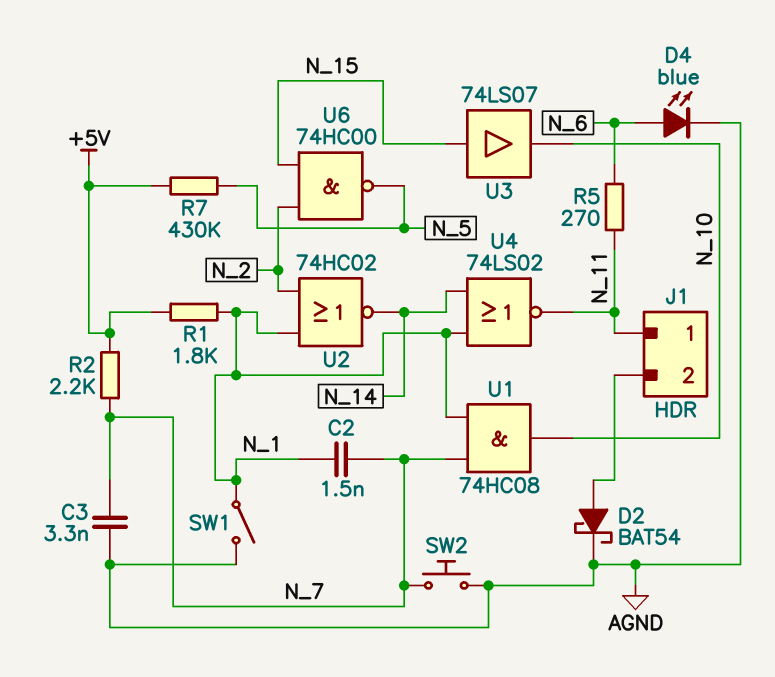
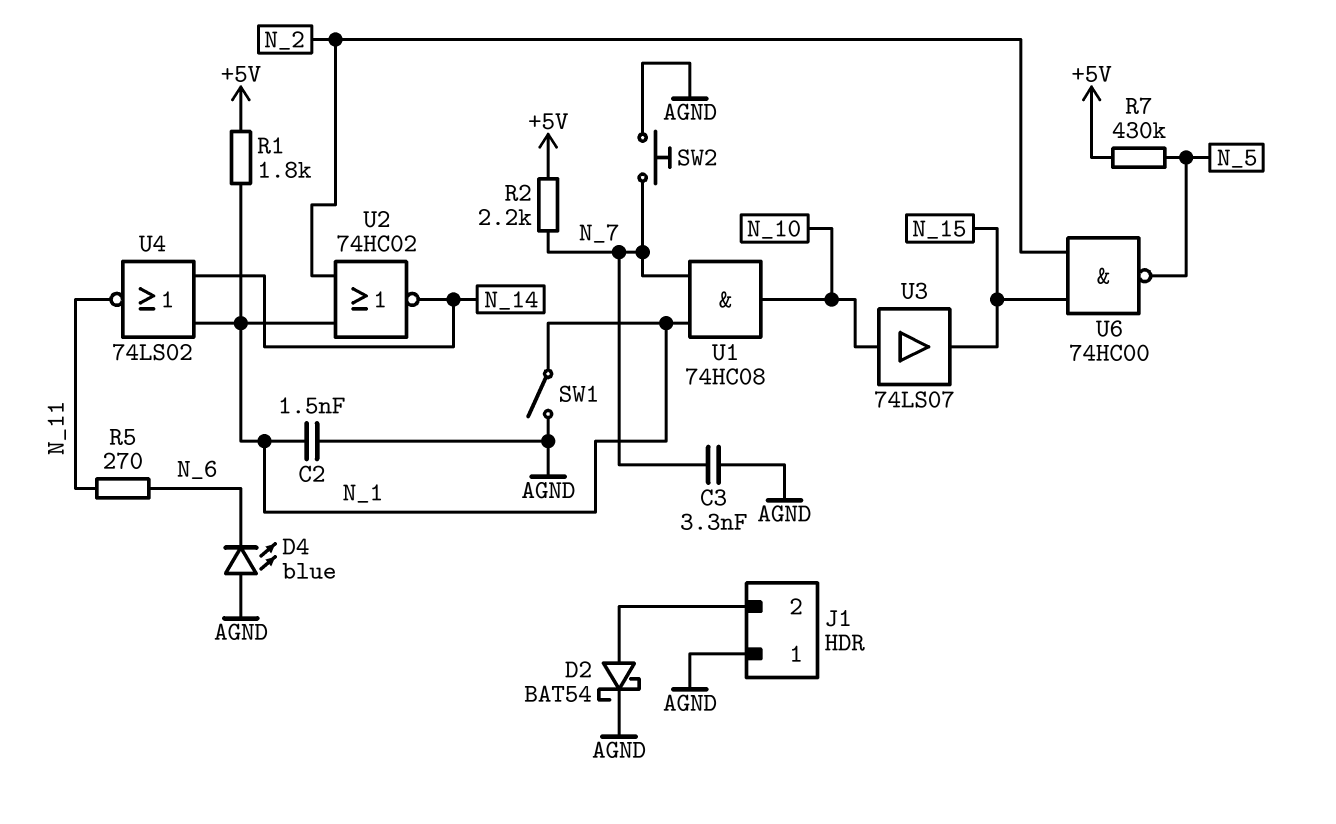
C2: 1.5nF (N_1, N_7) -> 1.5nF (AGND, N_1)
D4: LED blue (A N_6, K AGND) -> LED blue (A AGND, K N_6)
J1 pin 1: N_11 -> AGND
U3: buffer 74LS07 (in N_15, out N_10) -> buffer 74LS07 (in N_10, out N_15)

